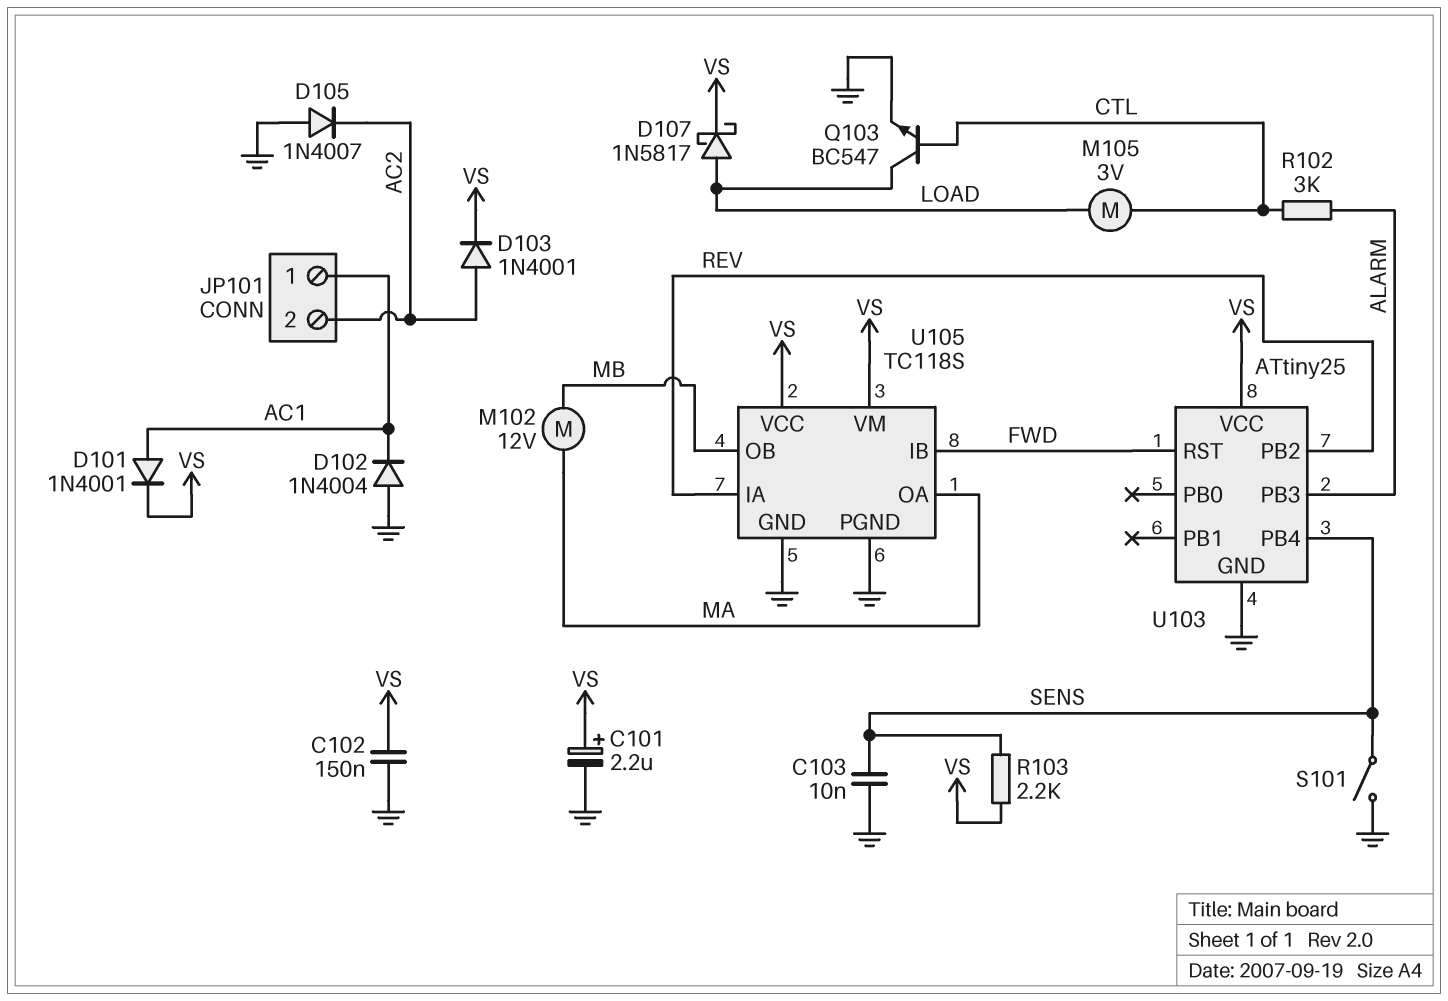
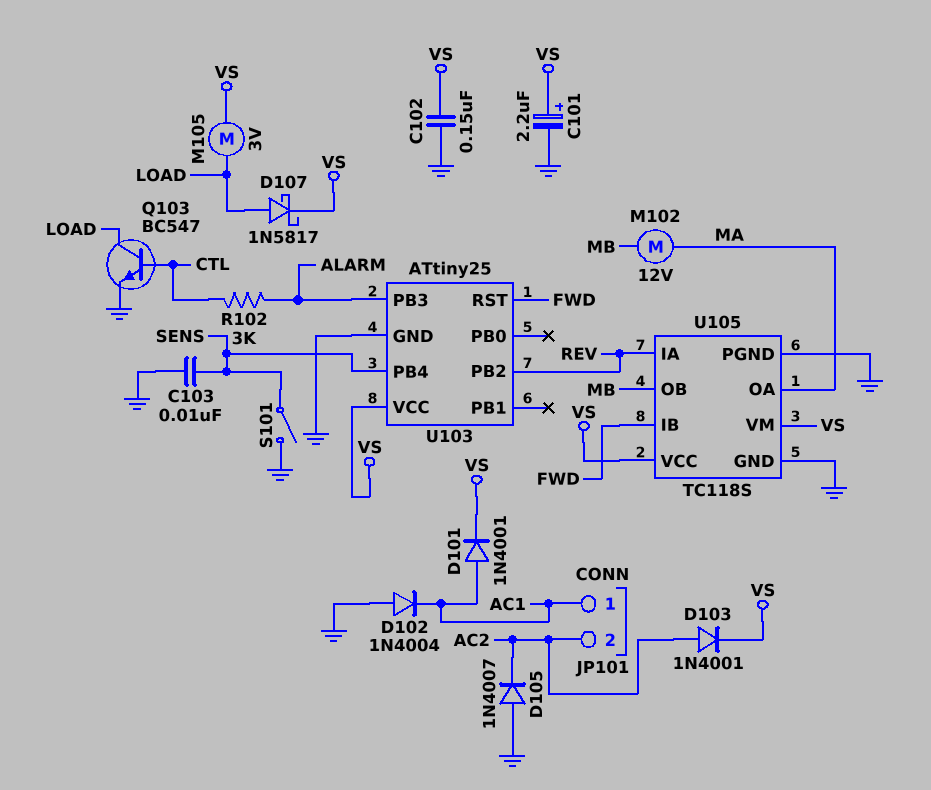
M105: motor 3V (CTL, LOAD) -> motor 3V (LOAD, VS)
R103: 2.2k (SENS, VS) -> none

